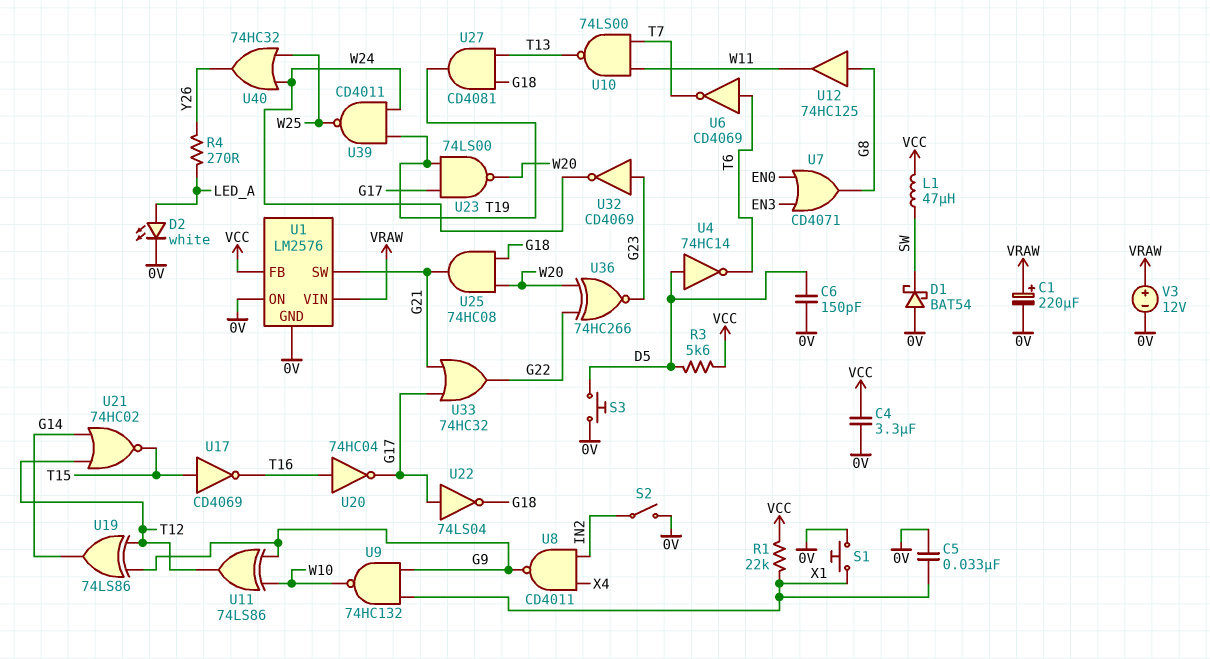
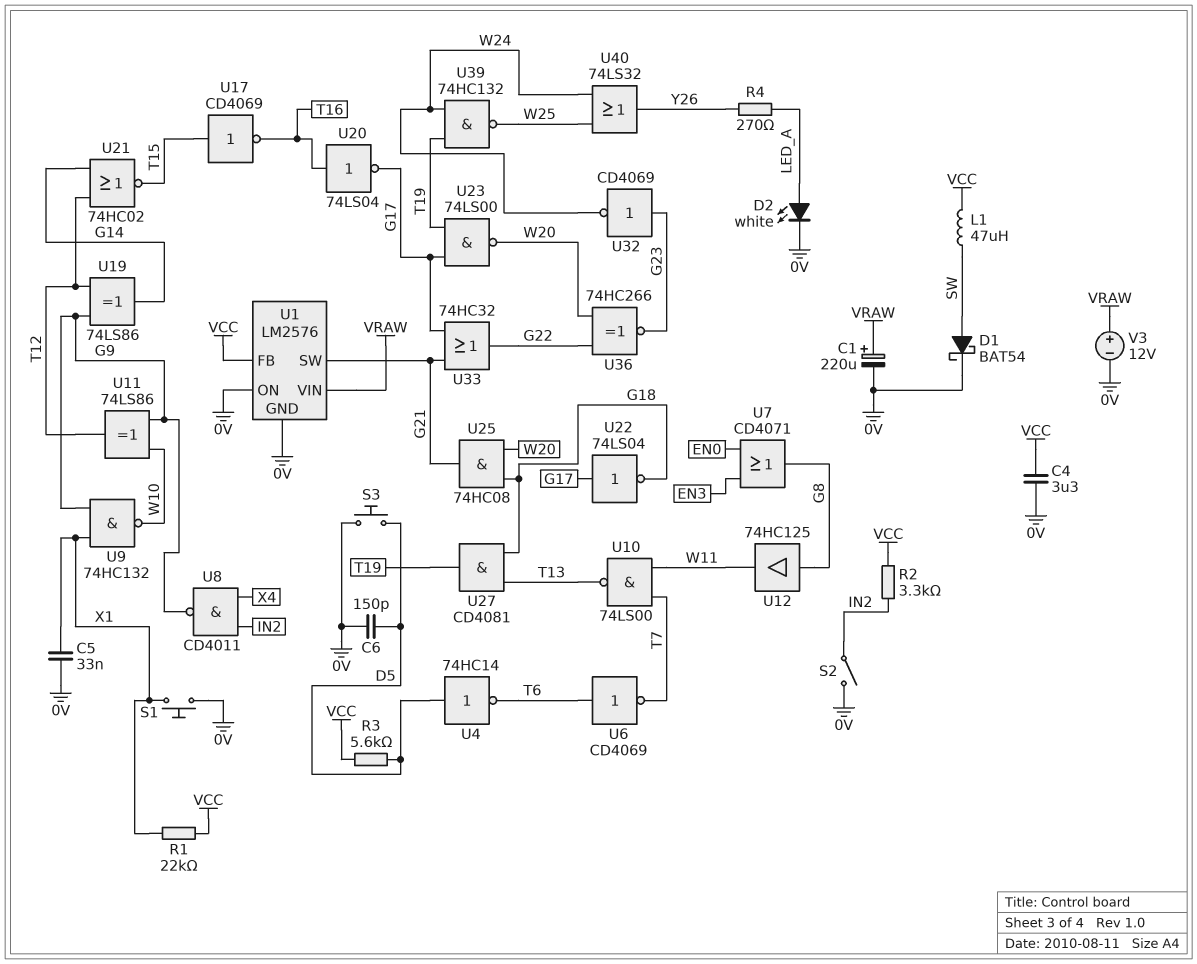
D1: schottky BAT54 (A 0V, K SW) -> schottky BAT54 (A SW, K 0V)
R2: none -> 3.3k (IN2, VCC)
U20: NOT 74HC04 (in T16, out G17) -> NOT 74LS04 (in T16, out G17)
U39: NAND CD4011 (in T19, in W24, out W25) -> NAND 74HC132 (in T19, in W24, out W25)
U40: OR 74HC32 (in W24, in W25, out Y26) -> OR 74LS32 (in W24, in W25, out Y26)

